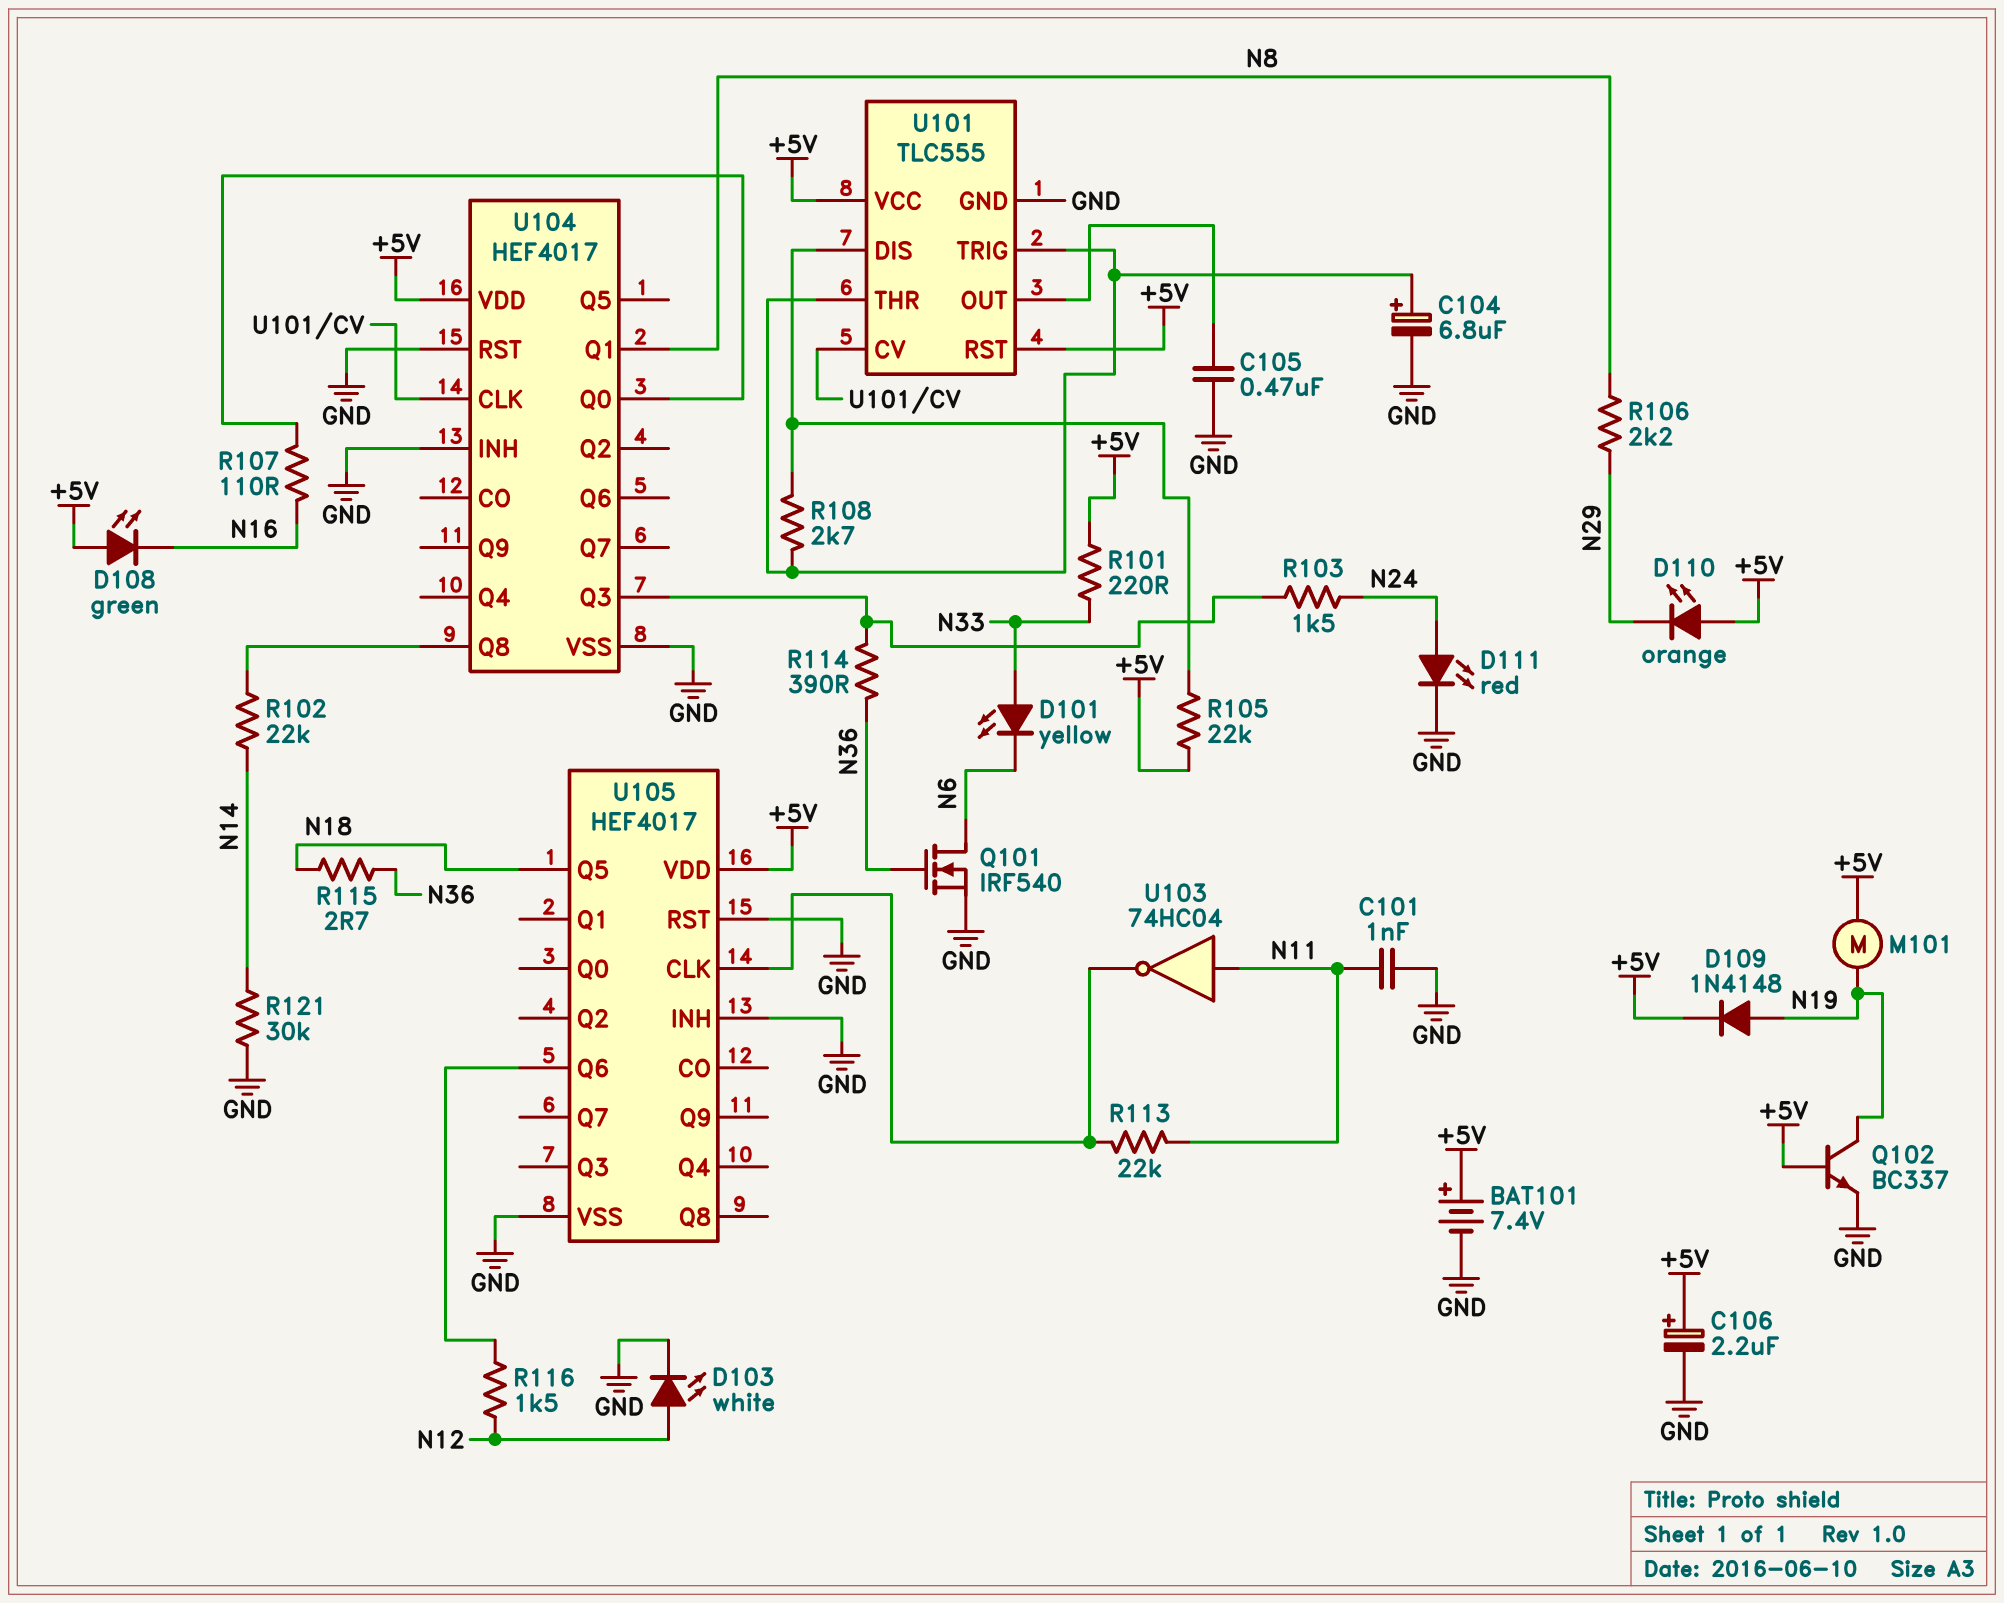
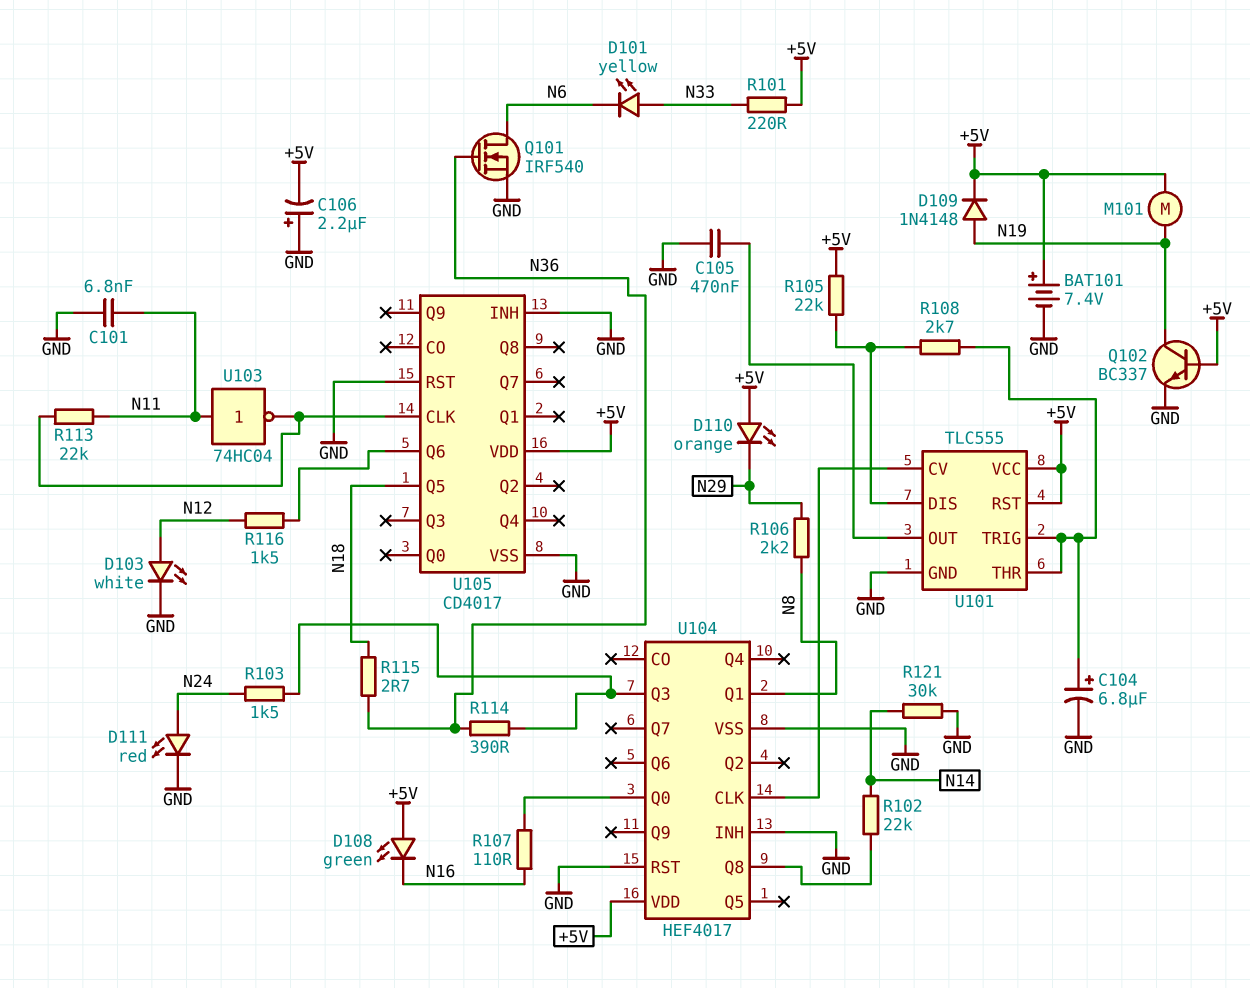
C101: 1nF (GND, N11) -> 6.8nF (GND, N11)
C106: 2.2uF (plus +5V, minus GND) -> 2.2uF (plus GND, minus +5V)
U105: HEF4017 -> CD4017

